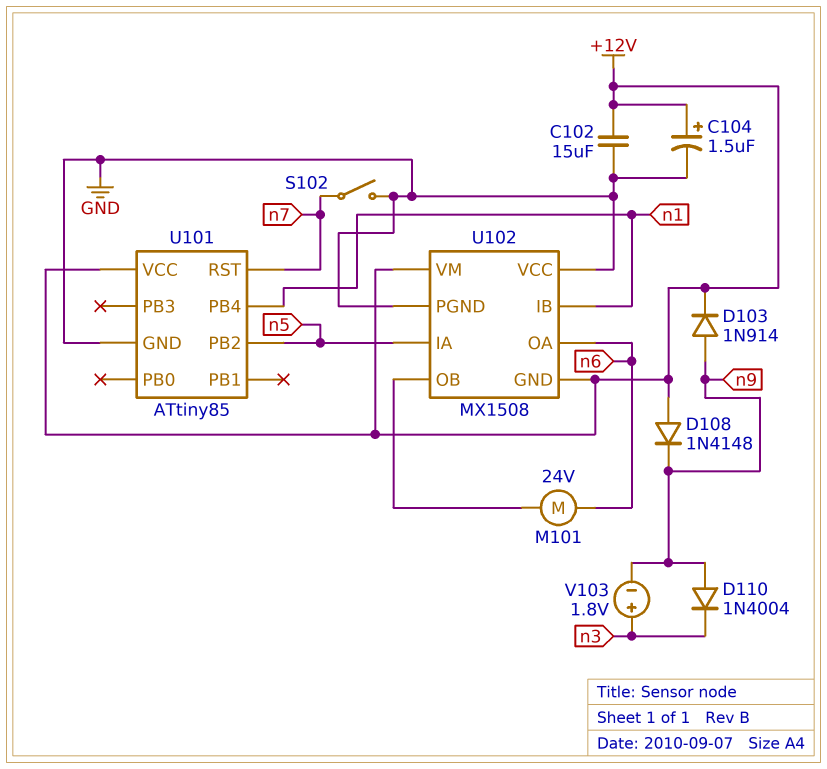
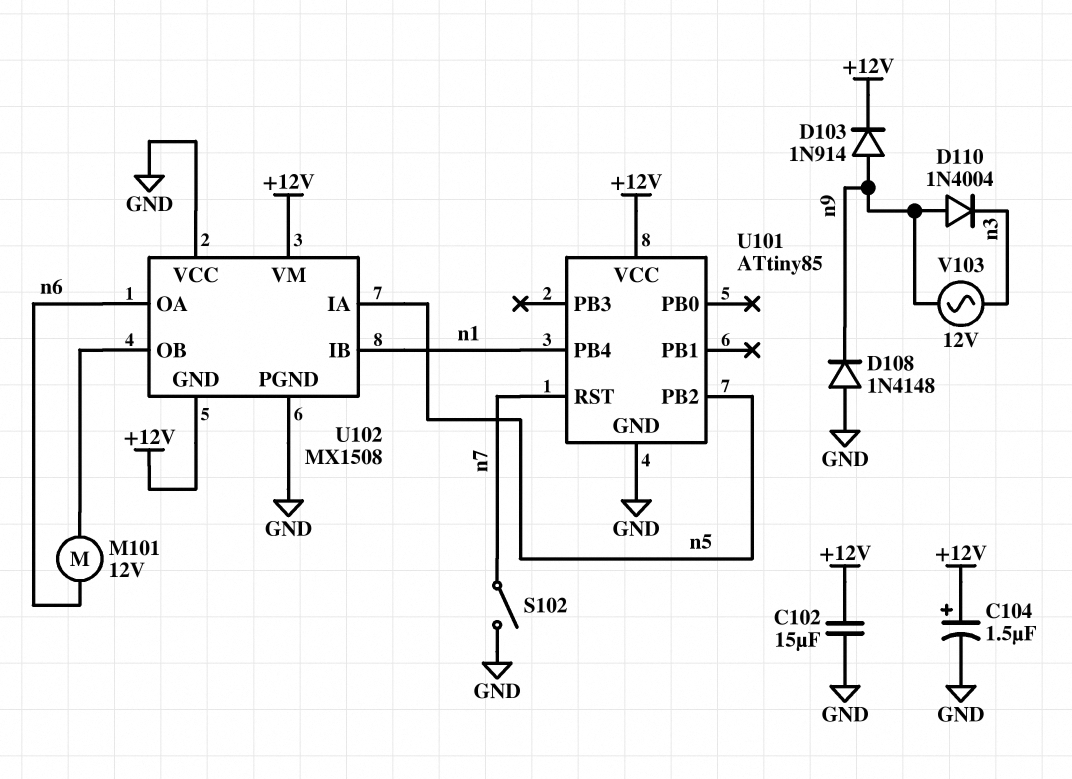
D108: diode 1N4148 (A +12V, K n9) -> diode 1N4148 (A GND, K n9)
M101: motor 24V (U102/OB, n6) -> motor 12V (U102/OB, n6)
V103: 1.8V (plus n3, minus n9) -> AC 12V (n3, n9)

